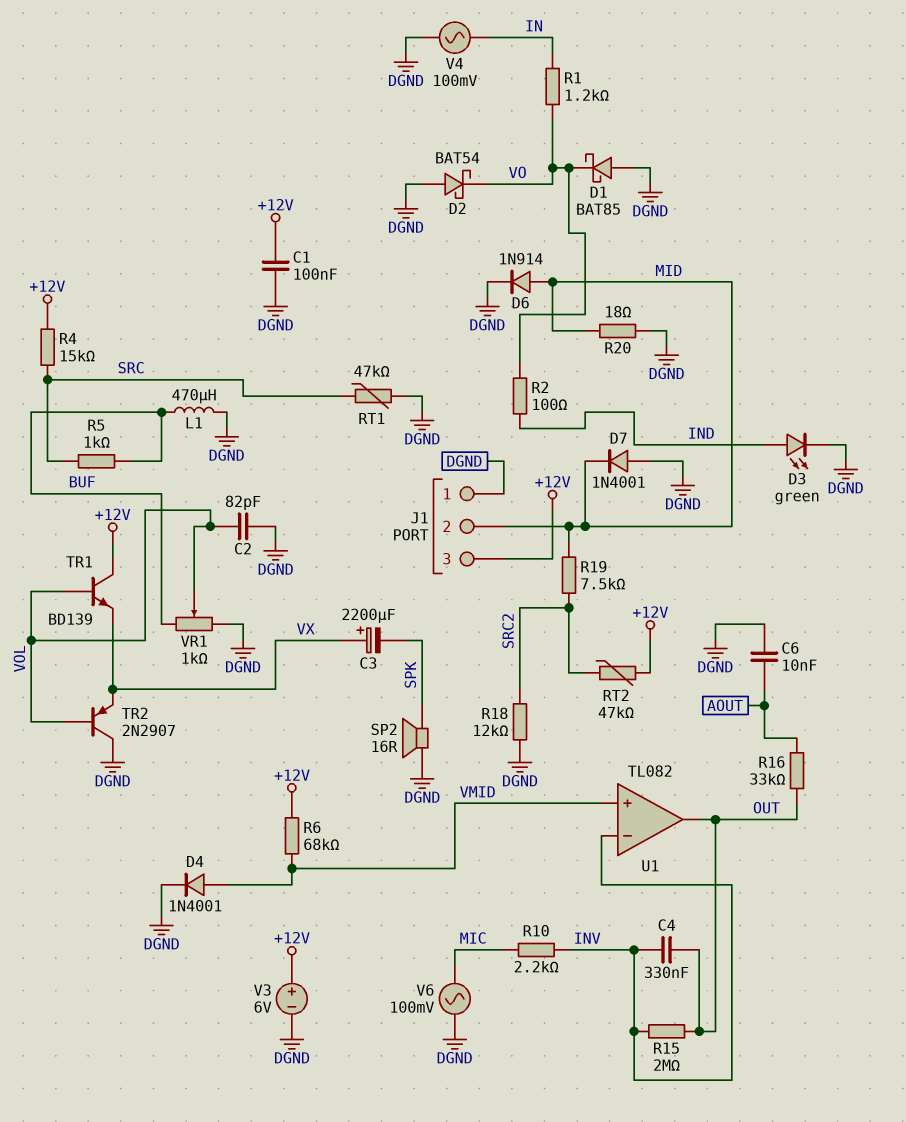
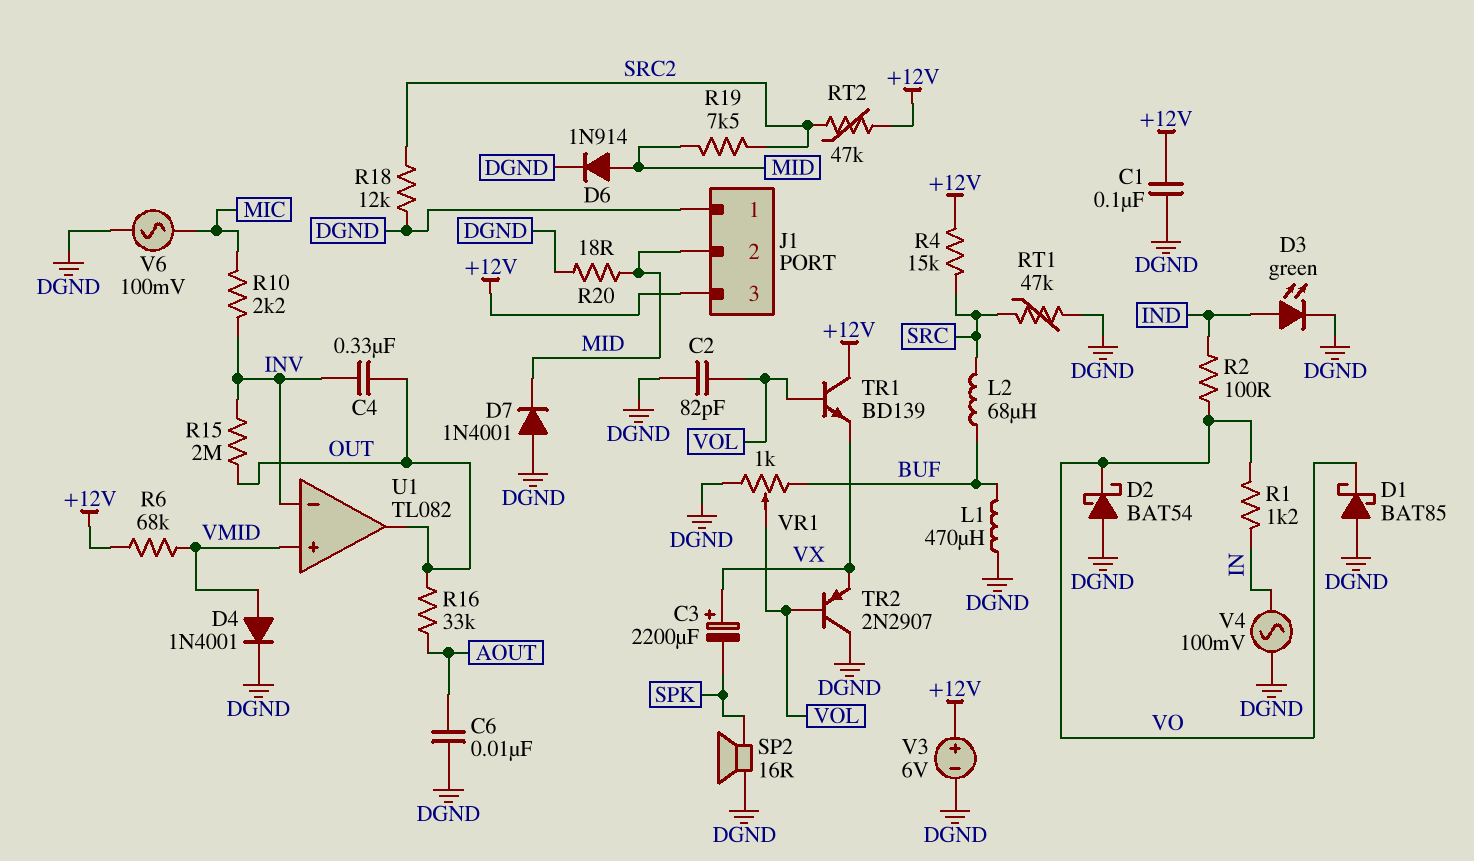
L2: none -> 68uH (BUF, SRC)
R5: 1k (BUF, SRC) -> none

